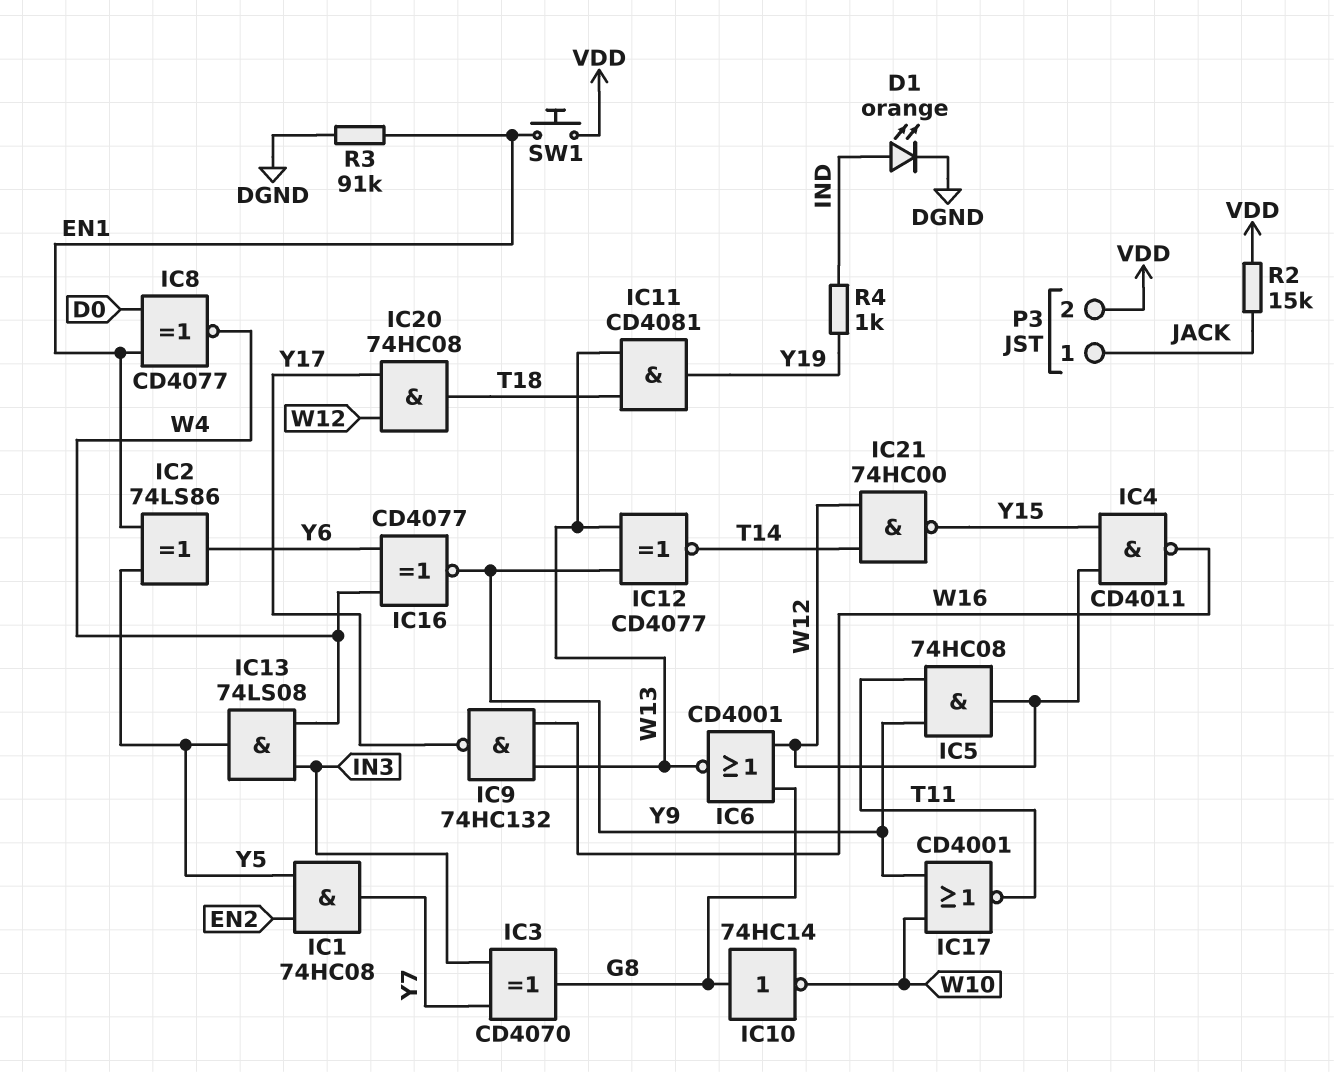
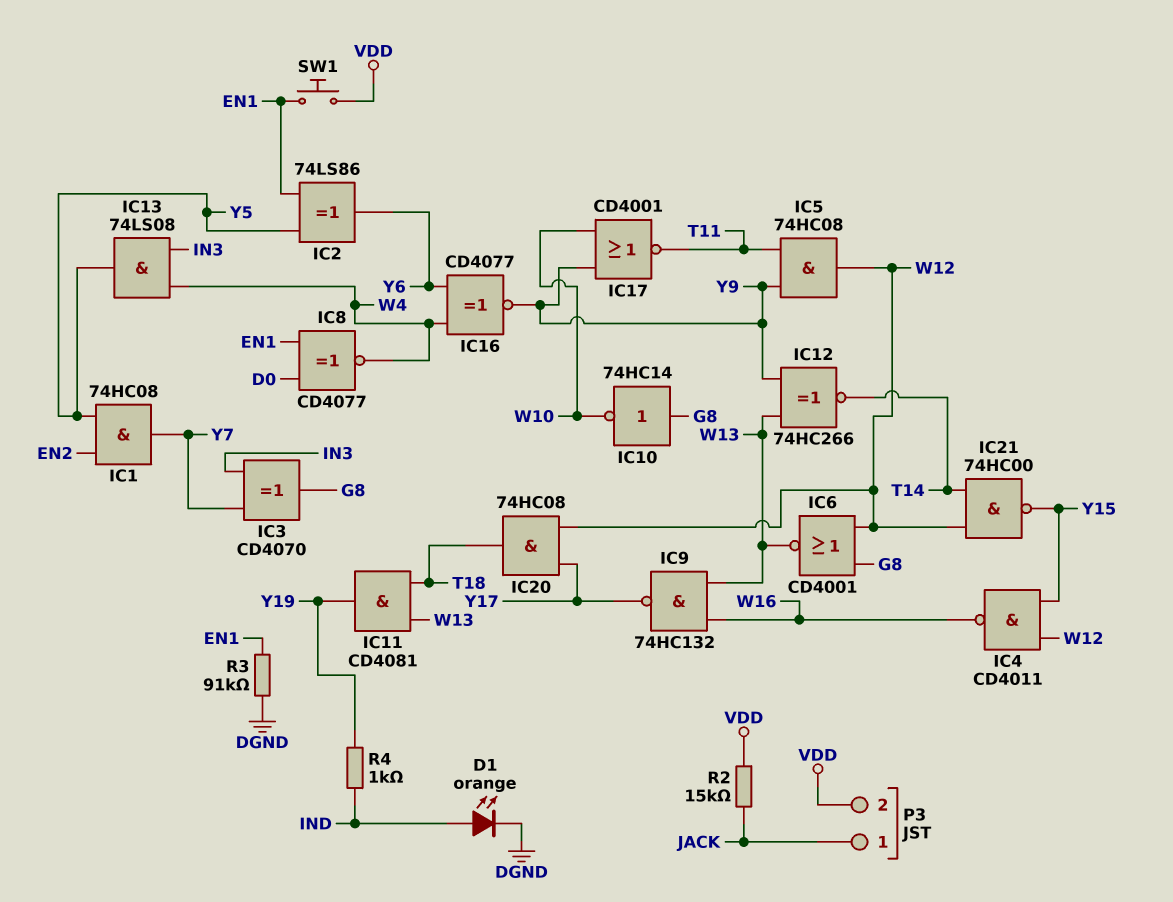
IC12: XNOR CD4077 (in W13, in Y9, out T14) -> XNOR 74HC266 (in W13, in Y9, out T14)

